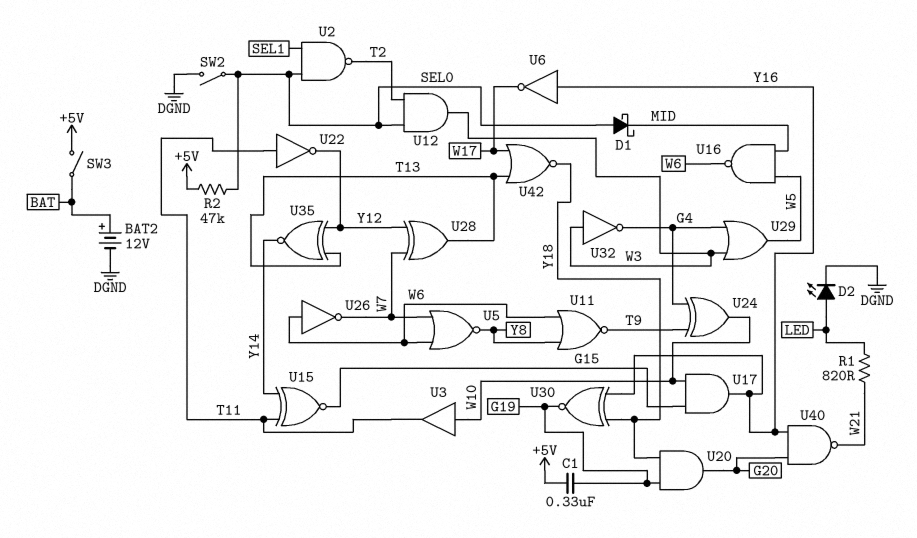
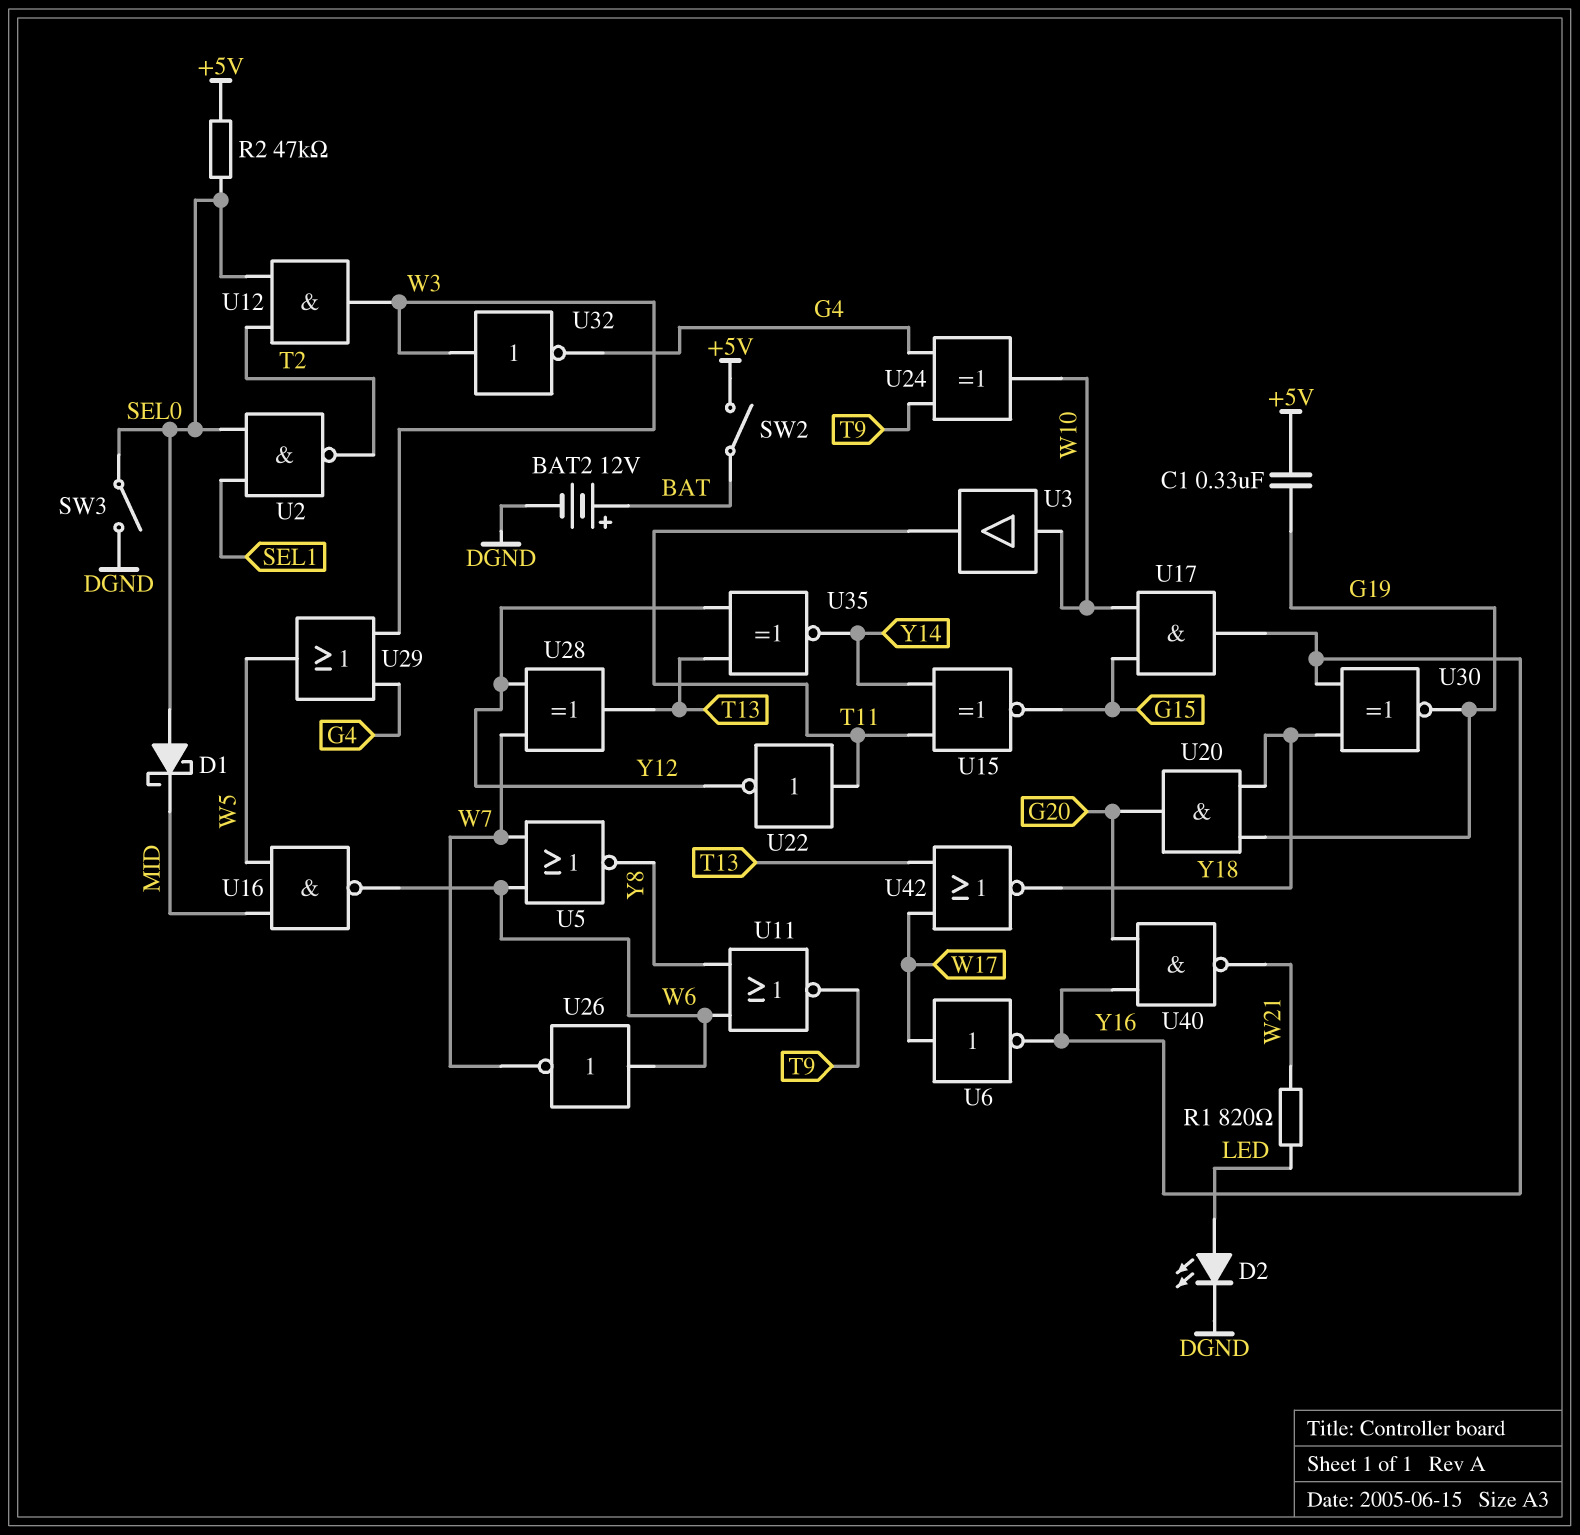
SW2: switch (DGND, SEL0) -> switch (+5V, BAT)
SW3: switch (+5V, BAT) -> switch (DGND, SEL0)
U6: NOT (in Y16, out W17) -> NOT (in W17, out Y16)

